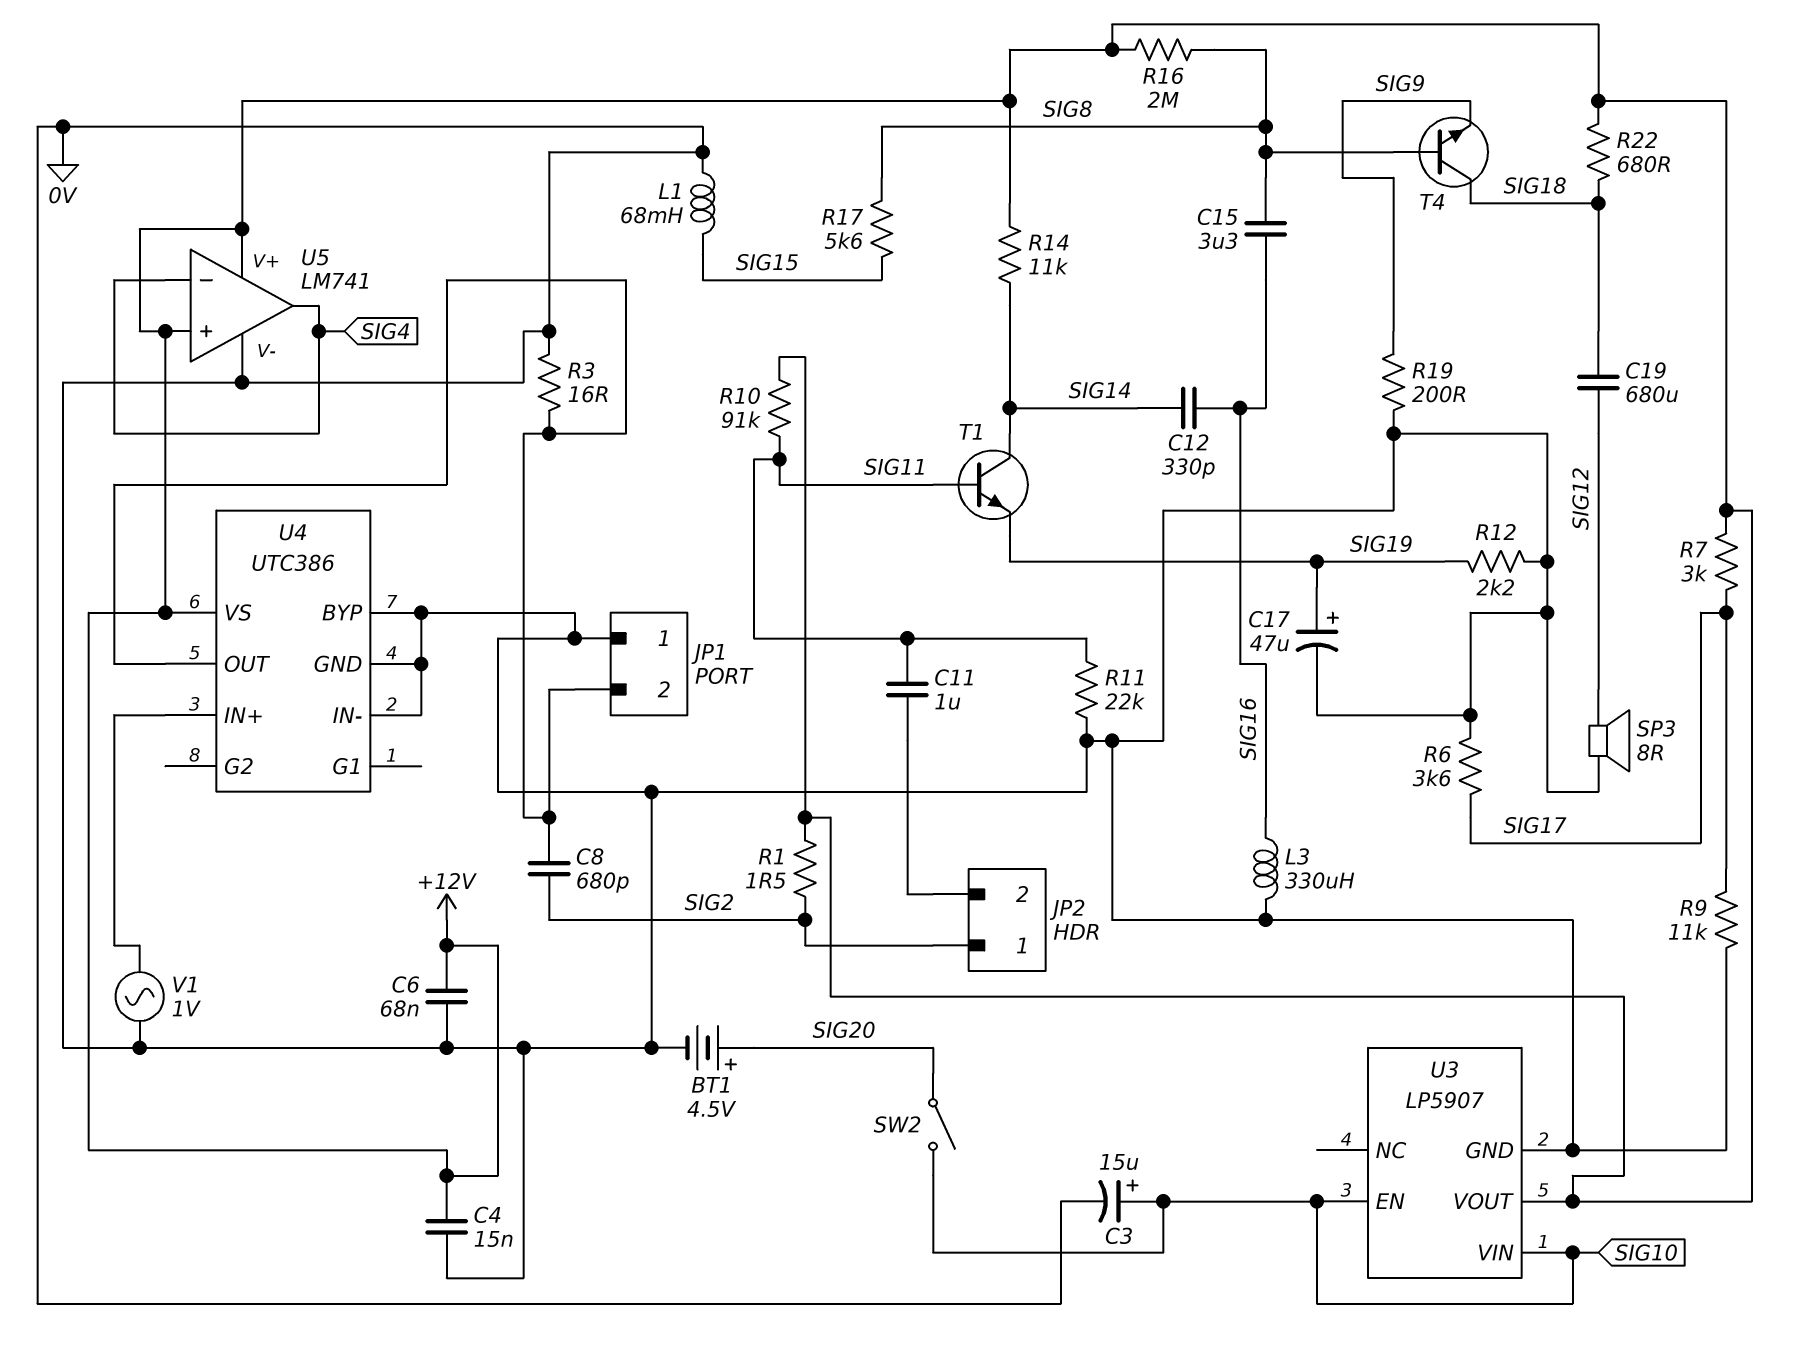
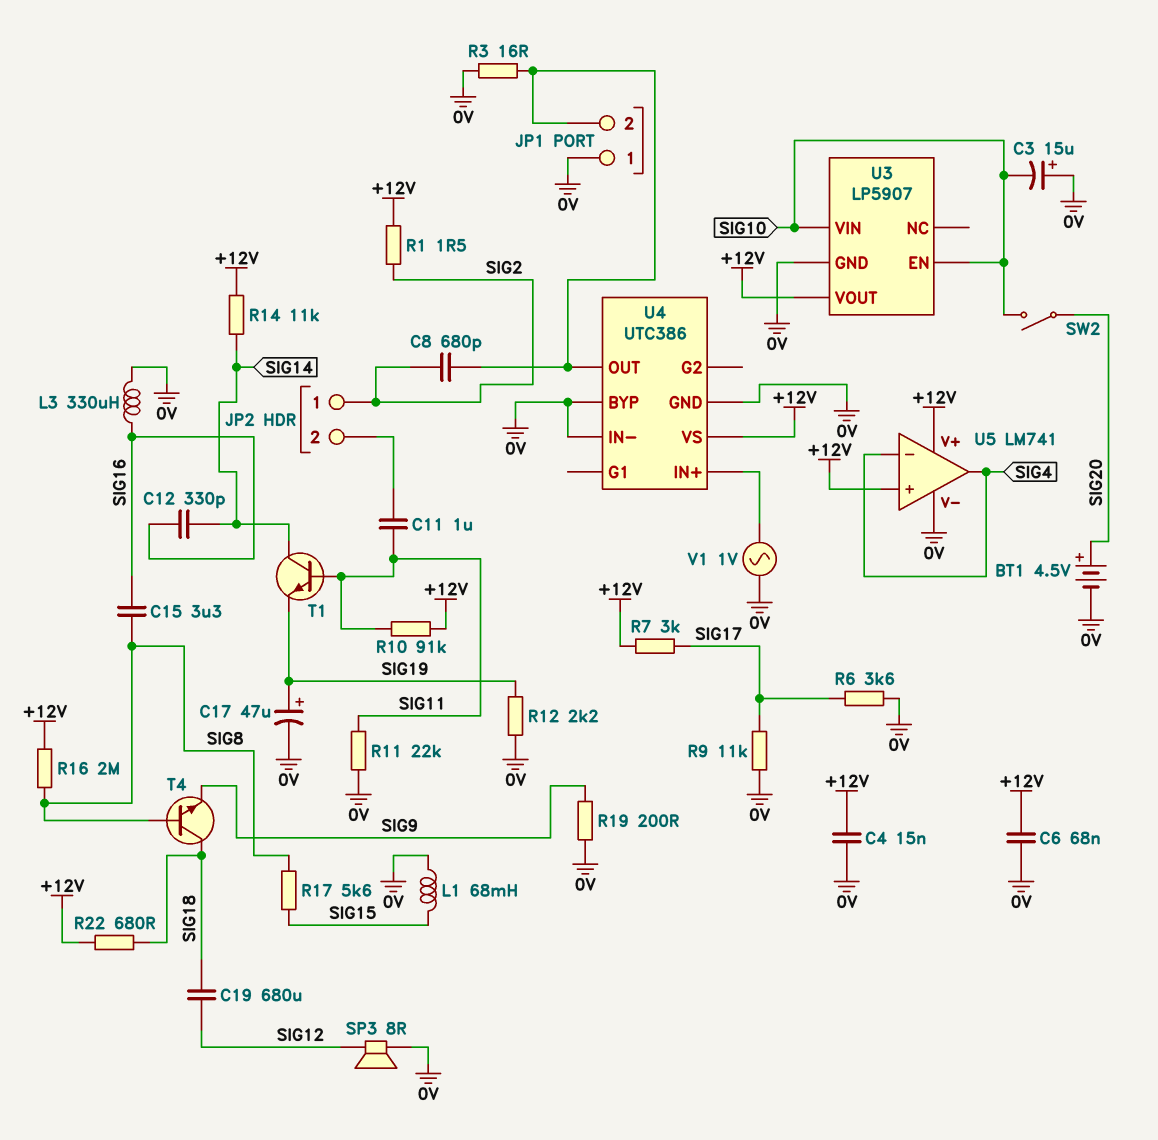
C3: 15uF (plus SIG10, minus 0V) -> 15uF (plus 0V, minus SIG10)

